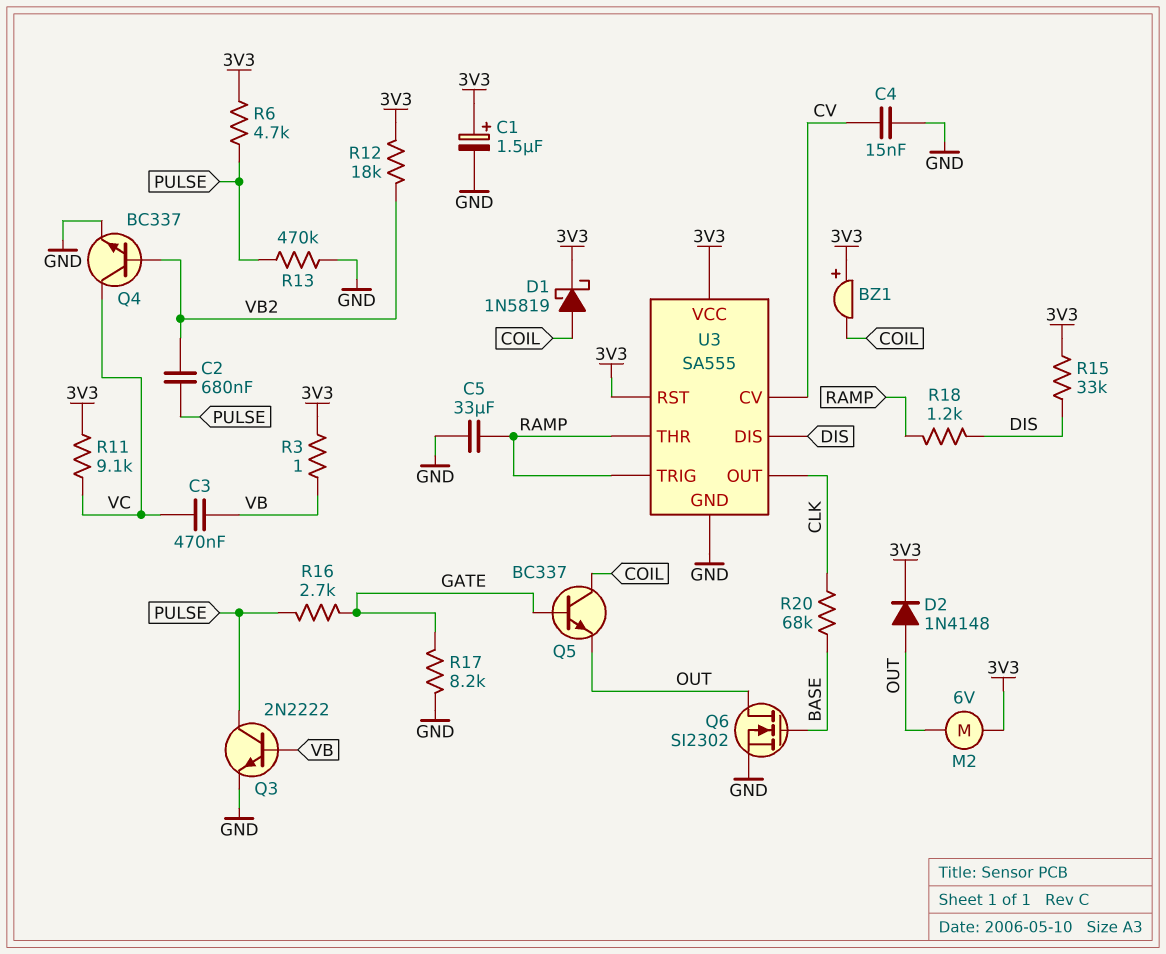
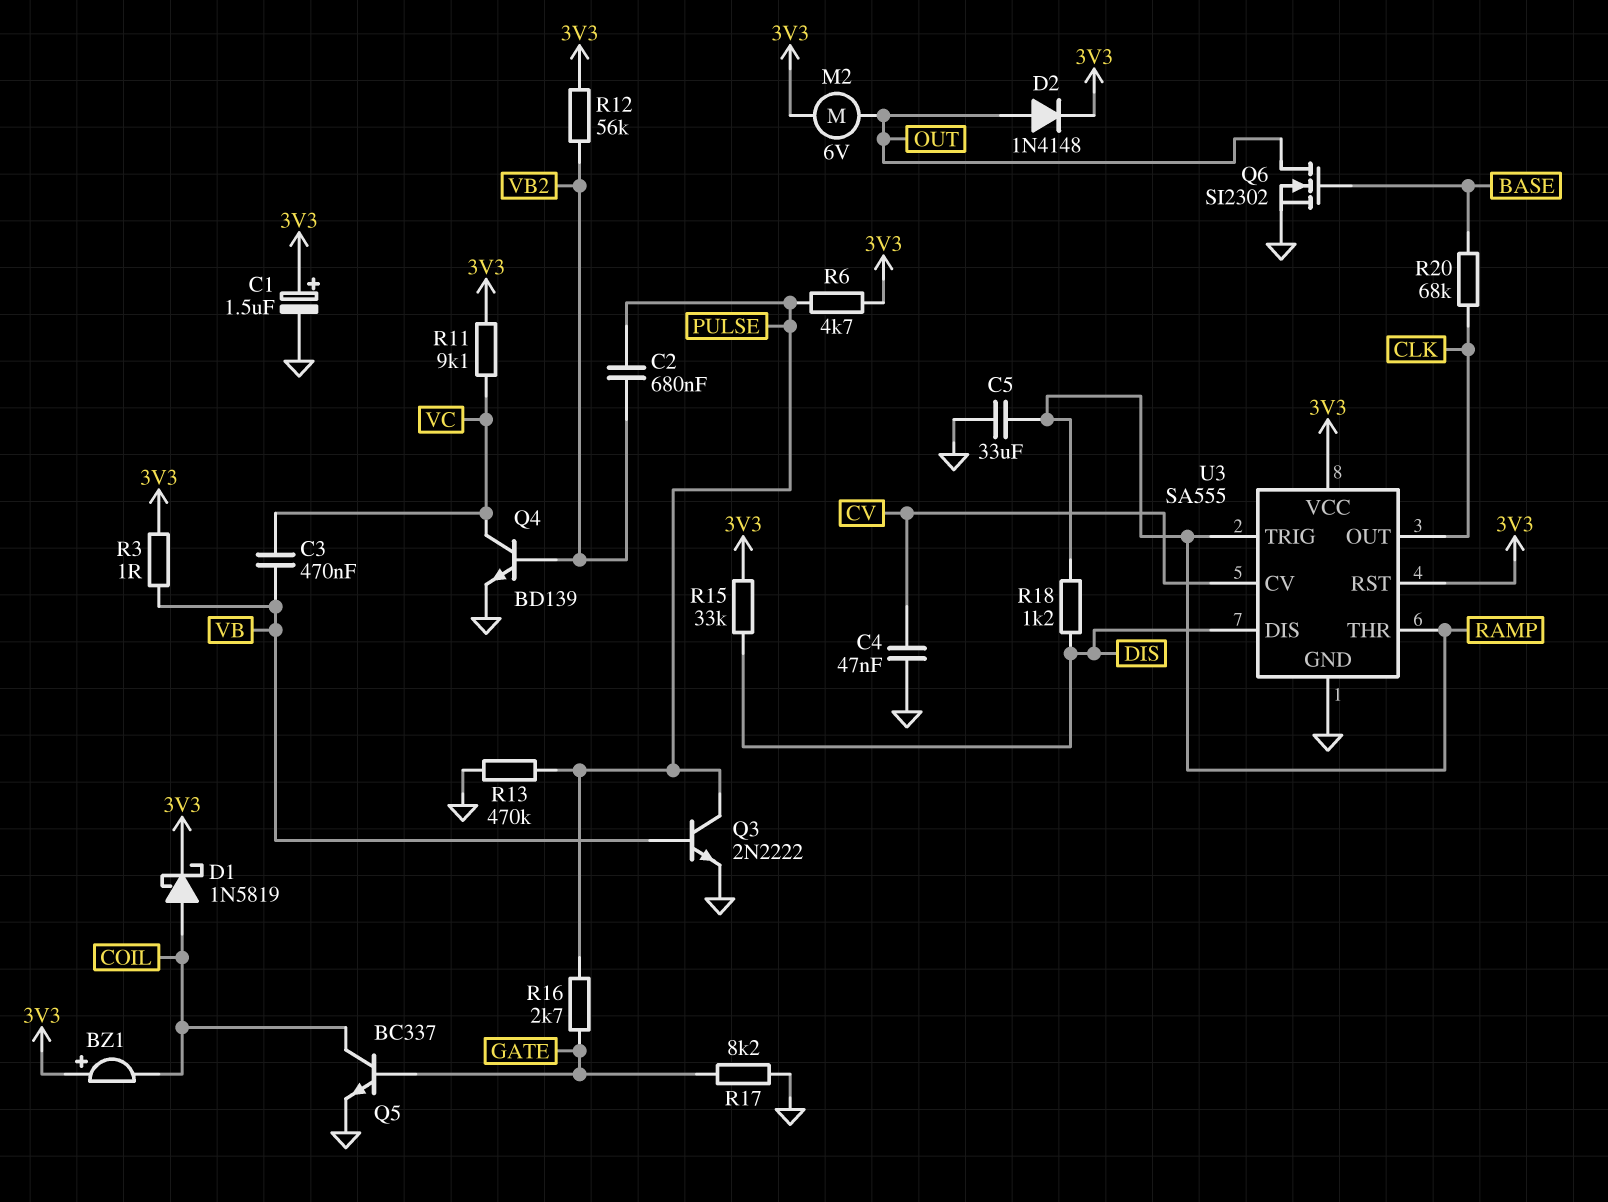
C4: 15nF (CV, GND) -> 47nF (CV, GND)
Q4: NPN BC337 (B VB2, C VC, E GND) -> NPN BD139 (B VB2, C VC, E GND)
Q5: NPN BC337 (B GATE, C COIL, E OUT) -> NPN BC337 (B GATE, C COIL, E GND)
R12: 18k (3V3, VB2) -> 56k (3V3, VB2)

